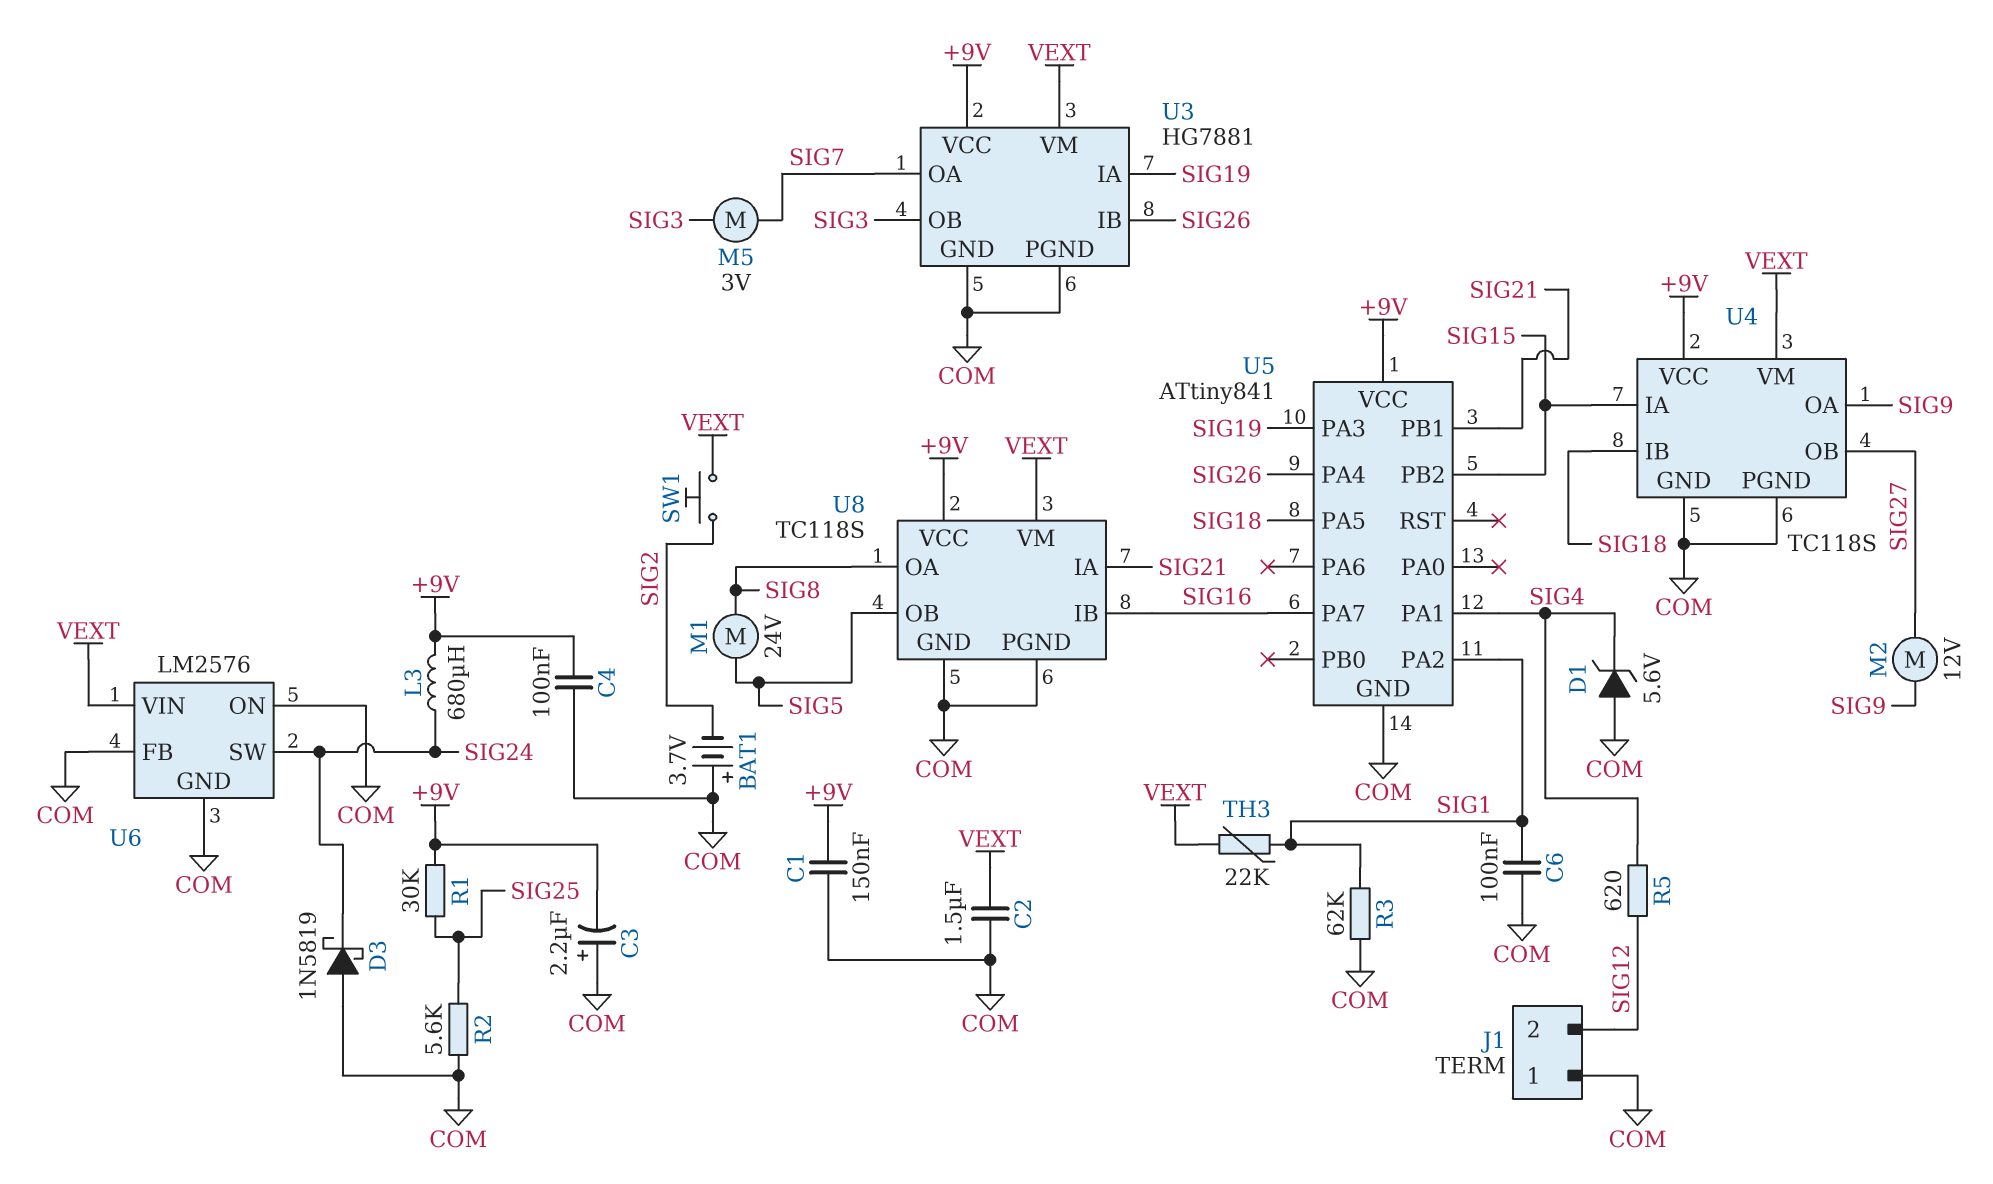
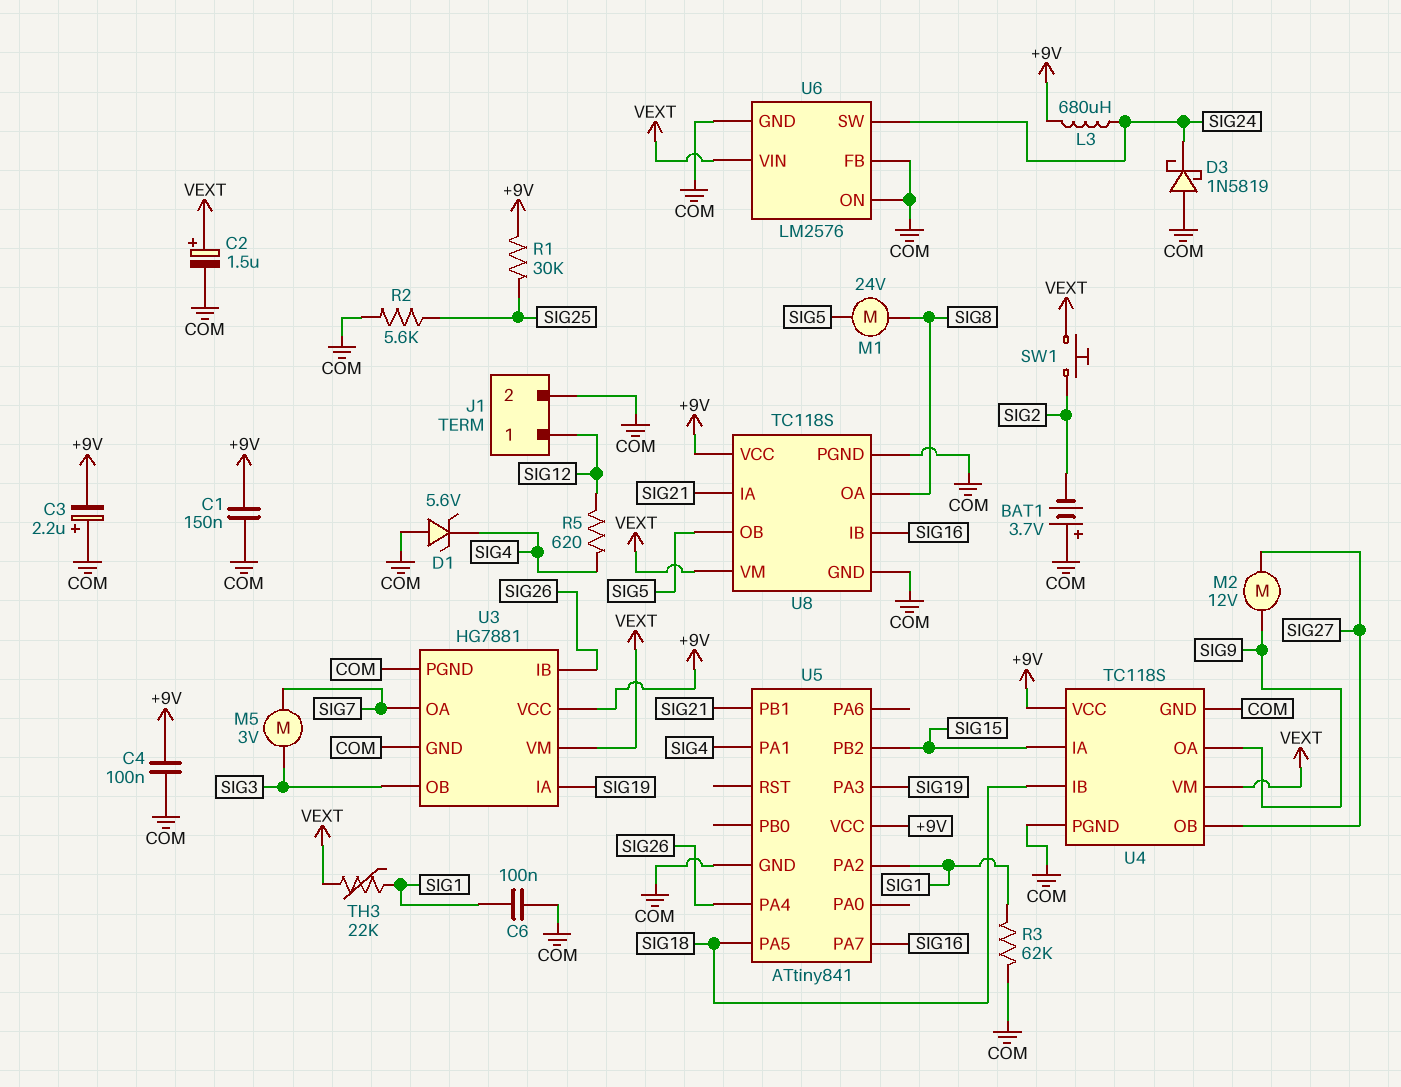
C2: 1.5uF (COM, VEXT) -> 1.5uF (plus VEXT, minus COM)
J1 pin 1: COM -> SIG12
J1 pin 2: SIG12 -> COM

